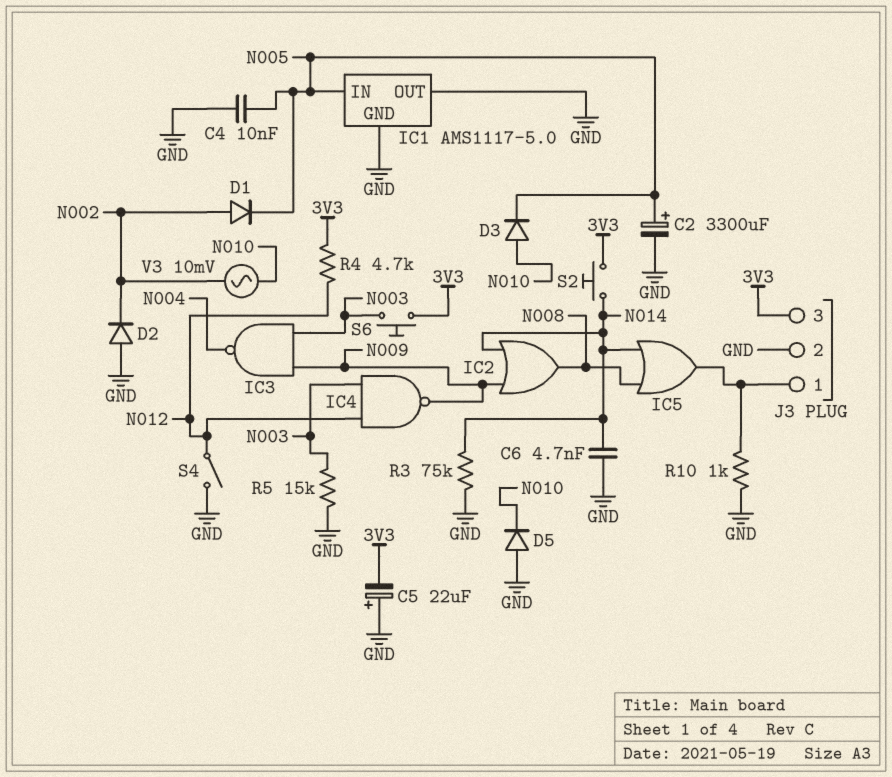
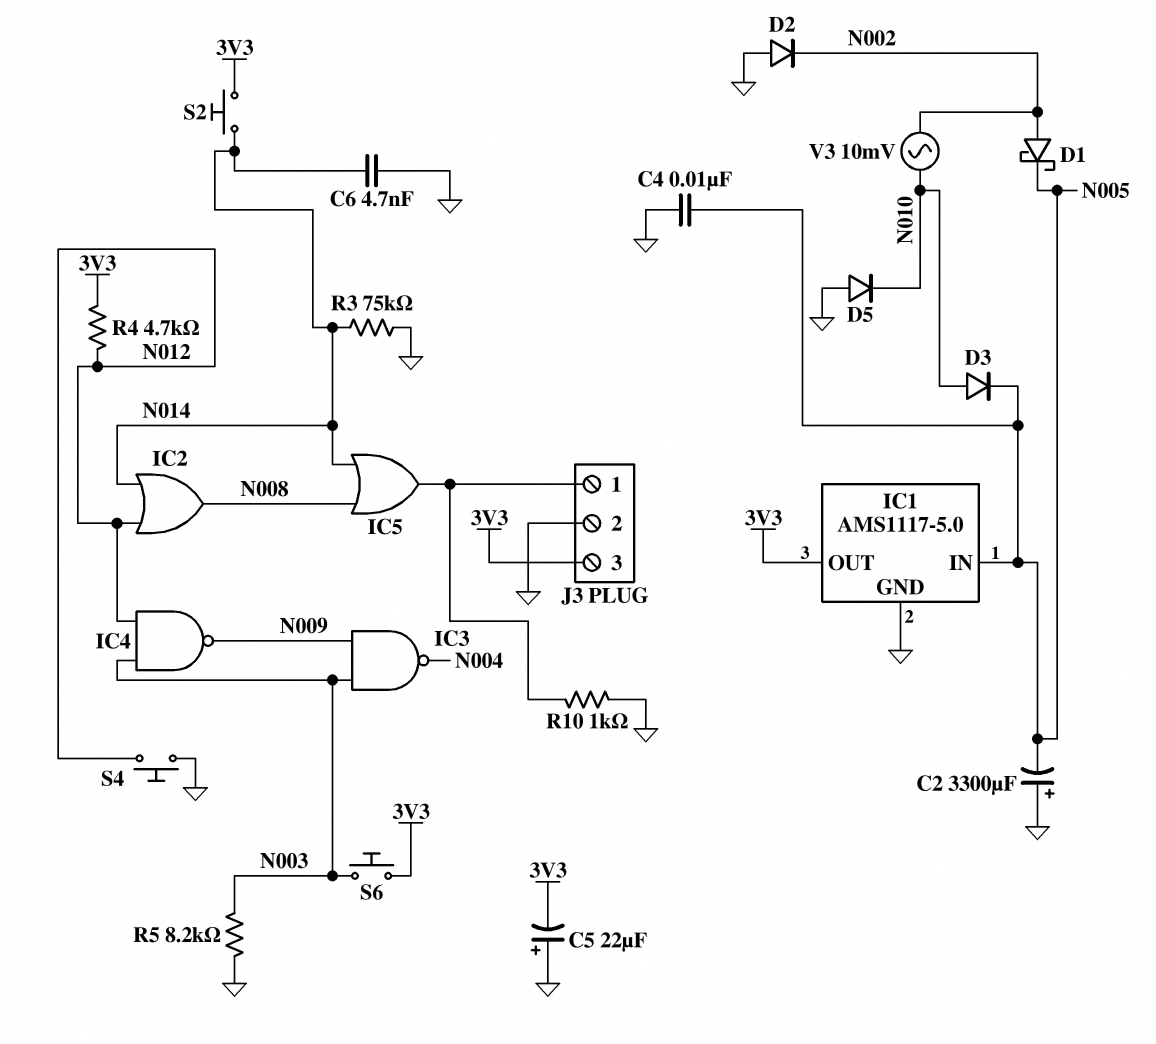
C2: 3300uF (plus N005, minus GND) -> 3300uF (plus GND, minus N005)
D1: diode (A N002, K N005) -> schottky (A N002, K N005)
IC1 pin OUT: GND -> 3V3
IC2: OR (in N009, in N014, out N008) -> OR (in N012, in N014, out N008)
R5: 15k (GND, N003) -> 8.2k (GND, N003)
S4: switch (GND, N012) -> button (GND, N012)

